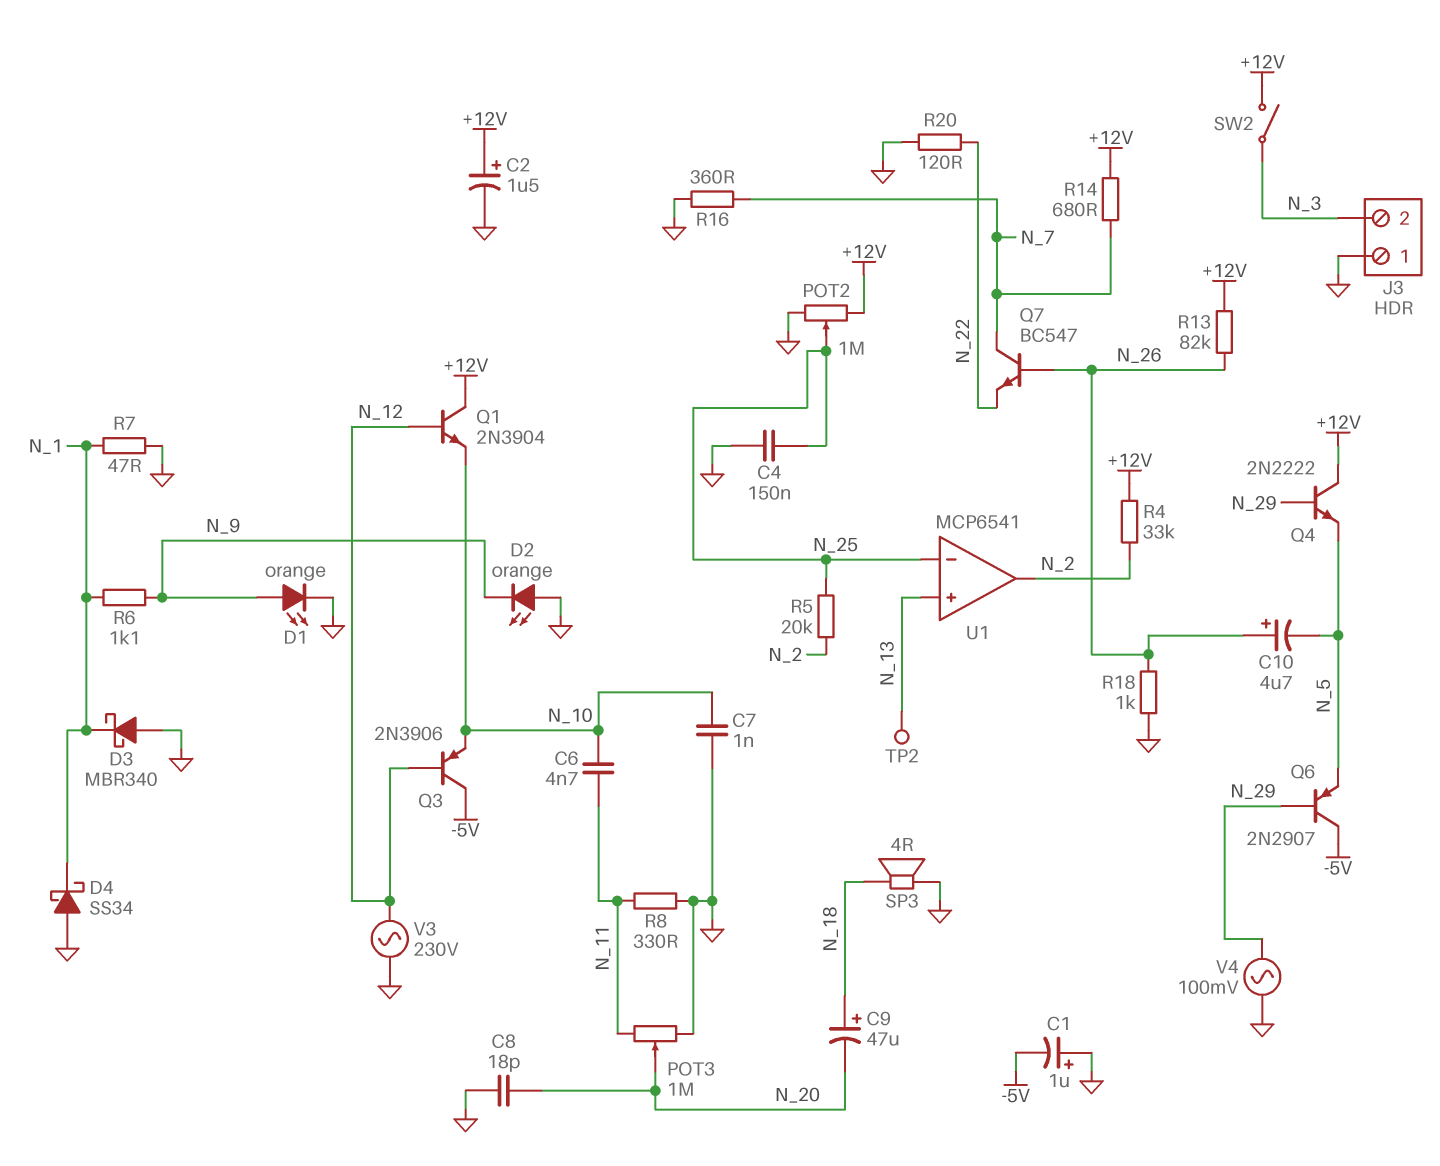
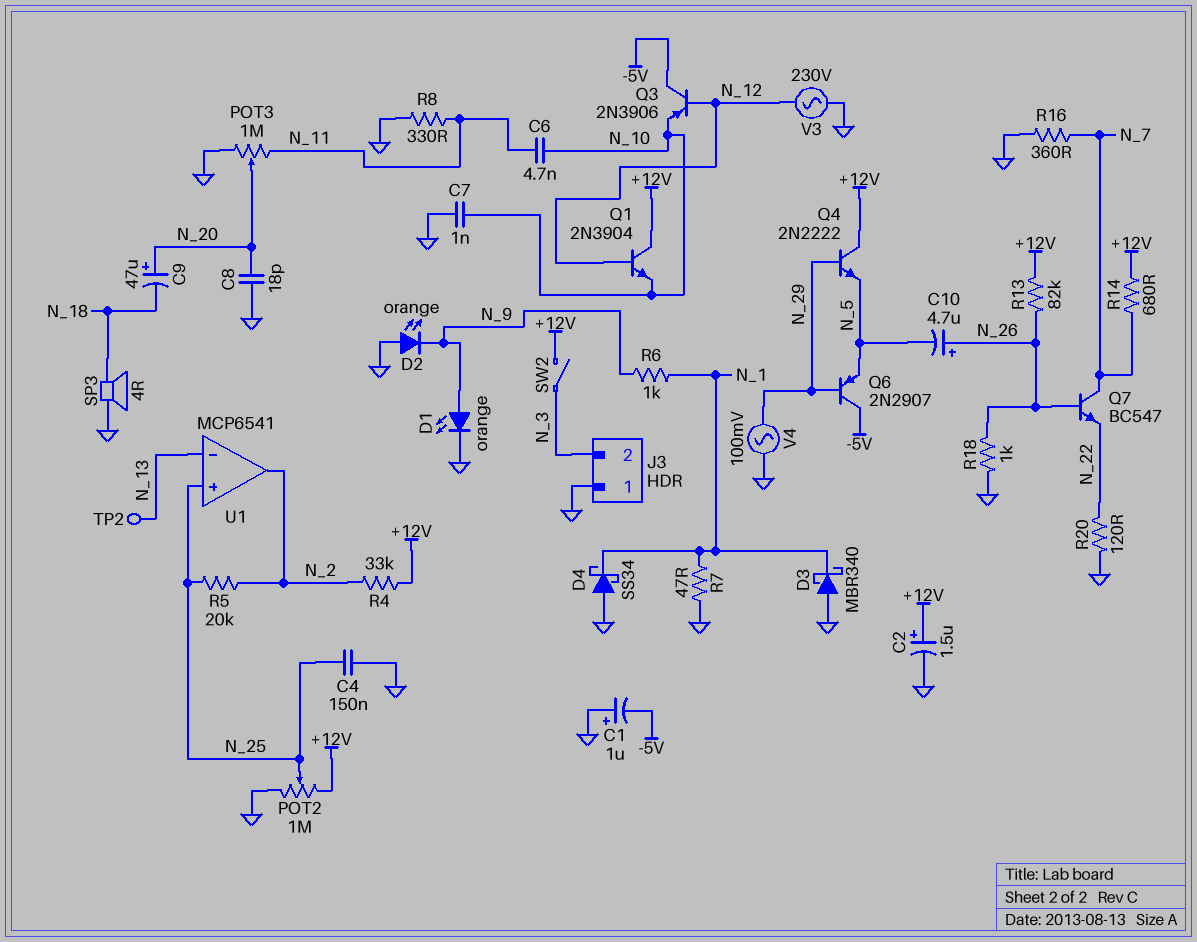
C9: 47uF (plus N_18, minus N_20) -> 47uF (plus N_20, minus N_18)
R6: 1.1k (N_1, N_9) -> 1k (N_1, N_9)
U1 pin in+: N_13 -> N_25
U1 pin in-: N_25 -> N_13

